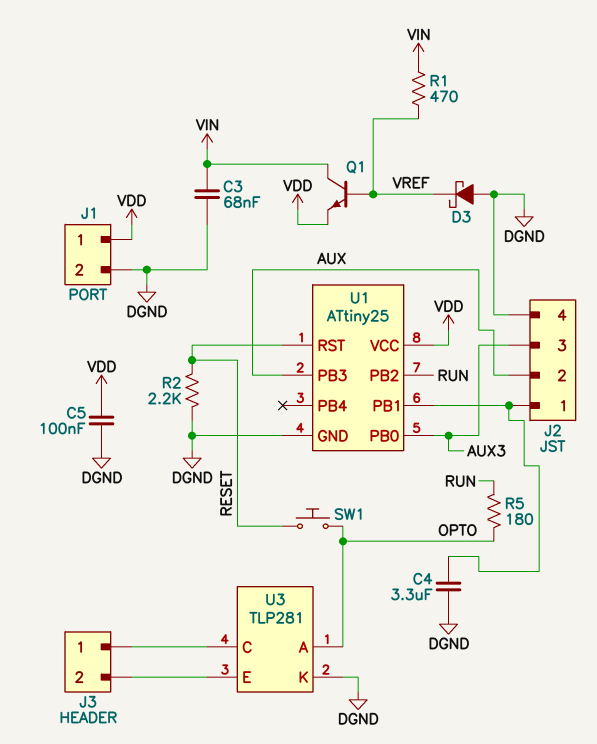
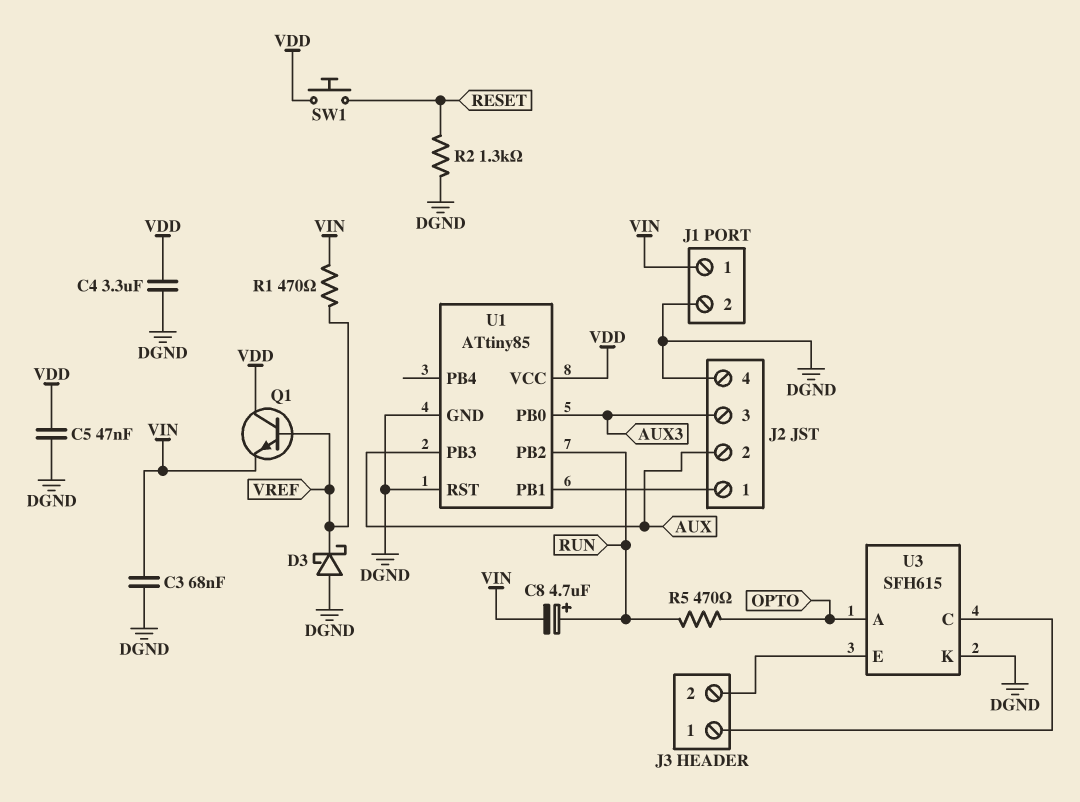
C4: 3.3uF (DGND, J2/1) -> 3.3uF (DGND, VDD)
C5: 100nF (DGND, VDD) -> 47nF (DGND, VDD)
C8: none -> 4.7uF (plus RUN, minus VIN)
J1 pin 1: VDD -> VIN
Q1: NPN (B VREF, C VIN, E VDD) -> NPN (B VREF, C VDD, E VIN)
R2: 2.2k (DGND, RESET) -> 1.3k (DGND, RESET)
R5: 180 (OPTO, RUN) -> 470 (OPTO, RUN)
SW1: button (OPTO, RESET) -> button (RESET, VDD)
U1: ATtiny25 -> ATtiny85
U1 pin RST: RESET -> DGND
U3: TLP281 -> SFH615

